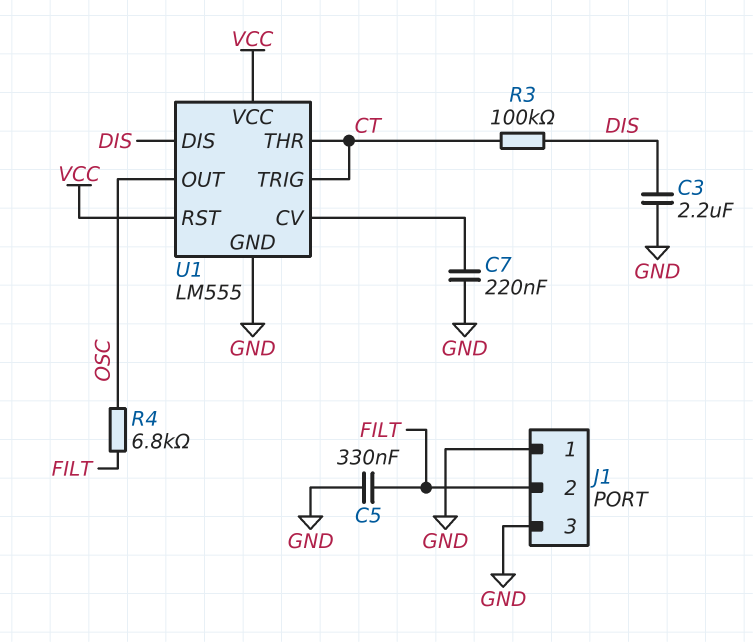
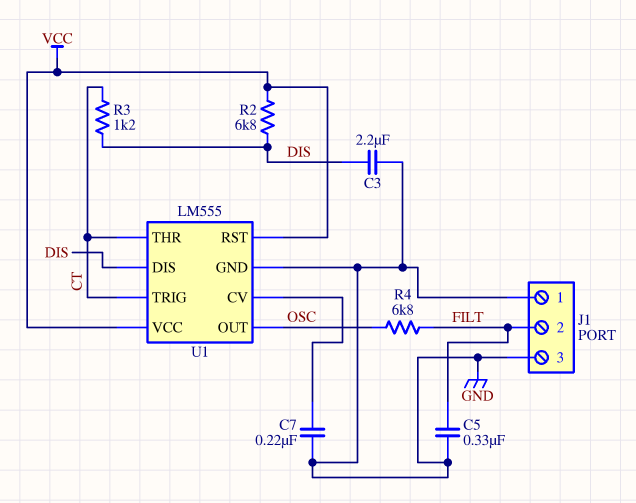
R2: none -> 6.8k (DIS, VCC)
R3: 100k (CT, DIS) -> 1.2k (CT, DIS)

